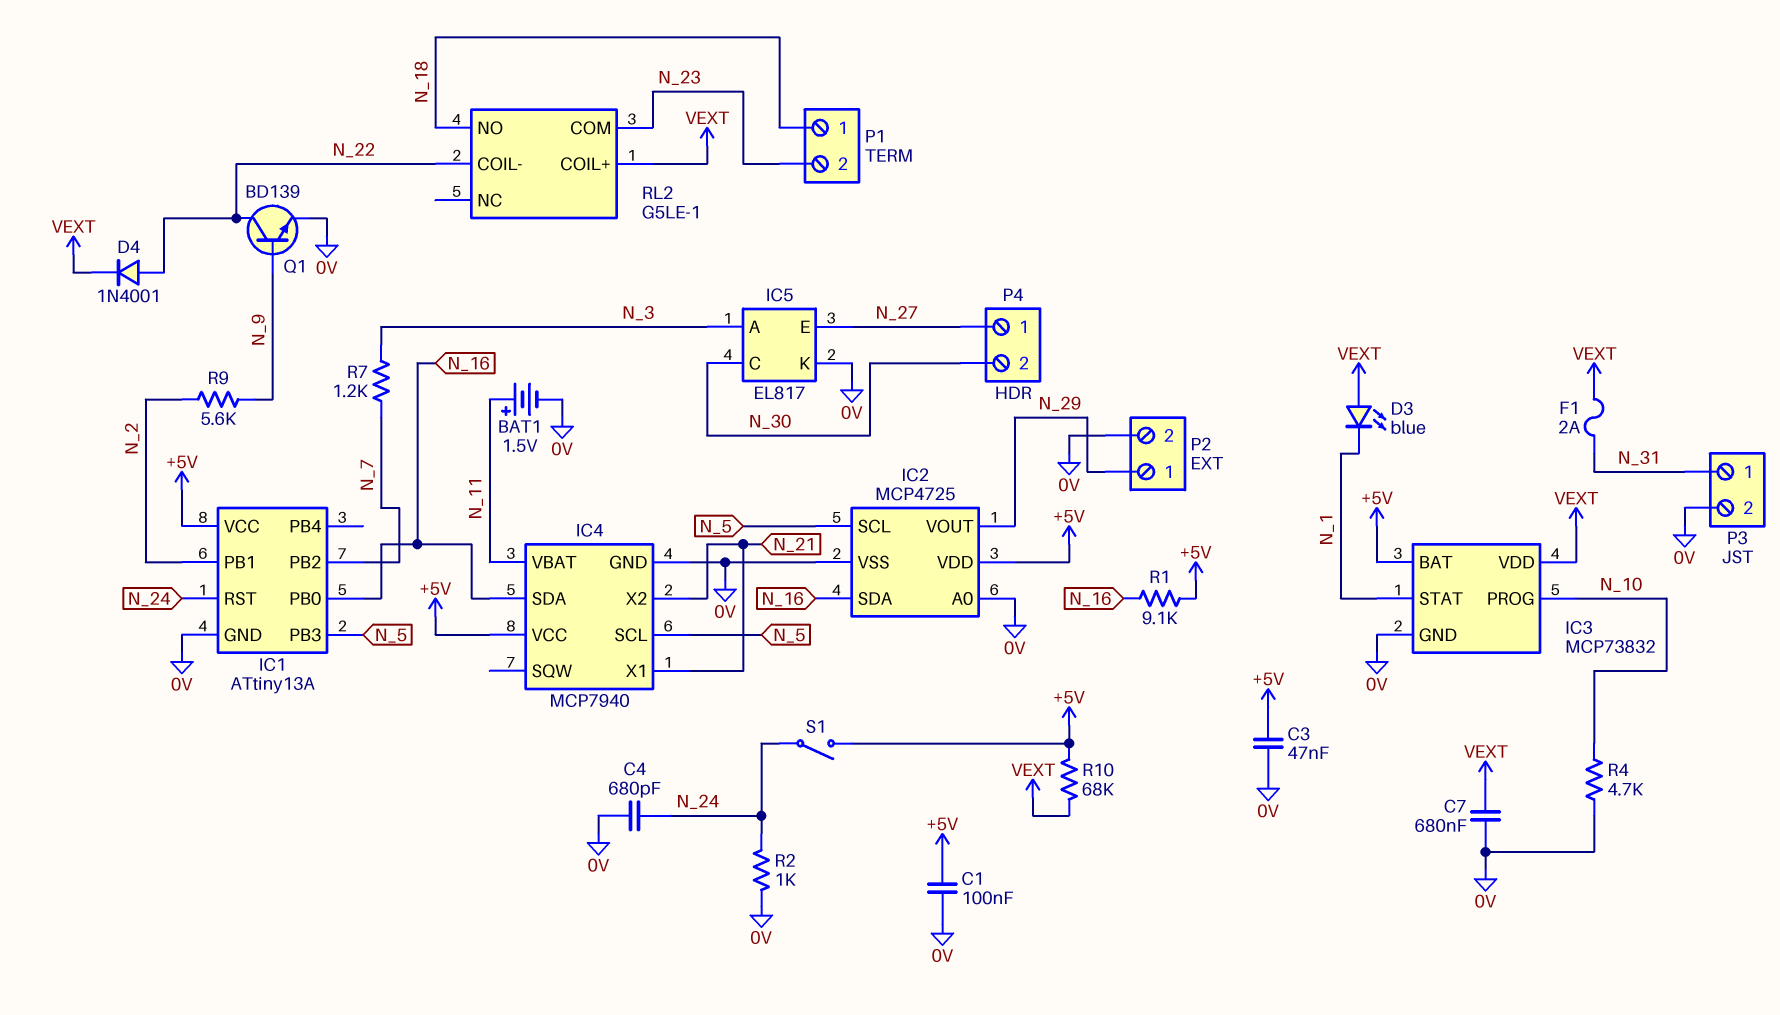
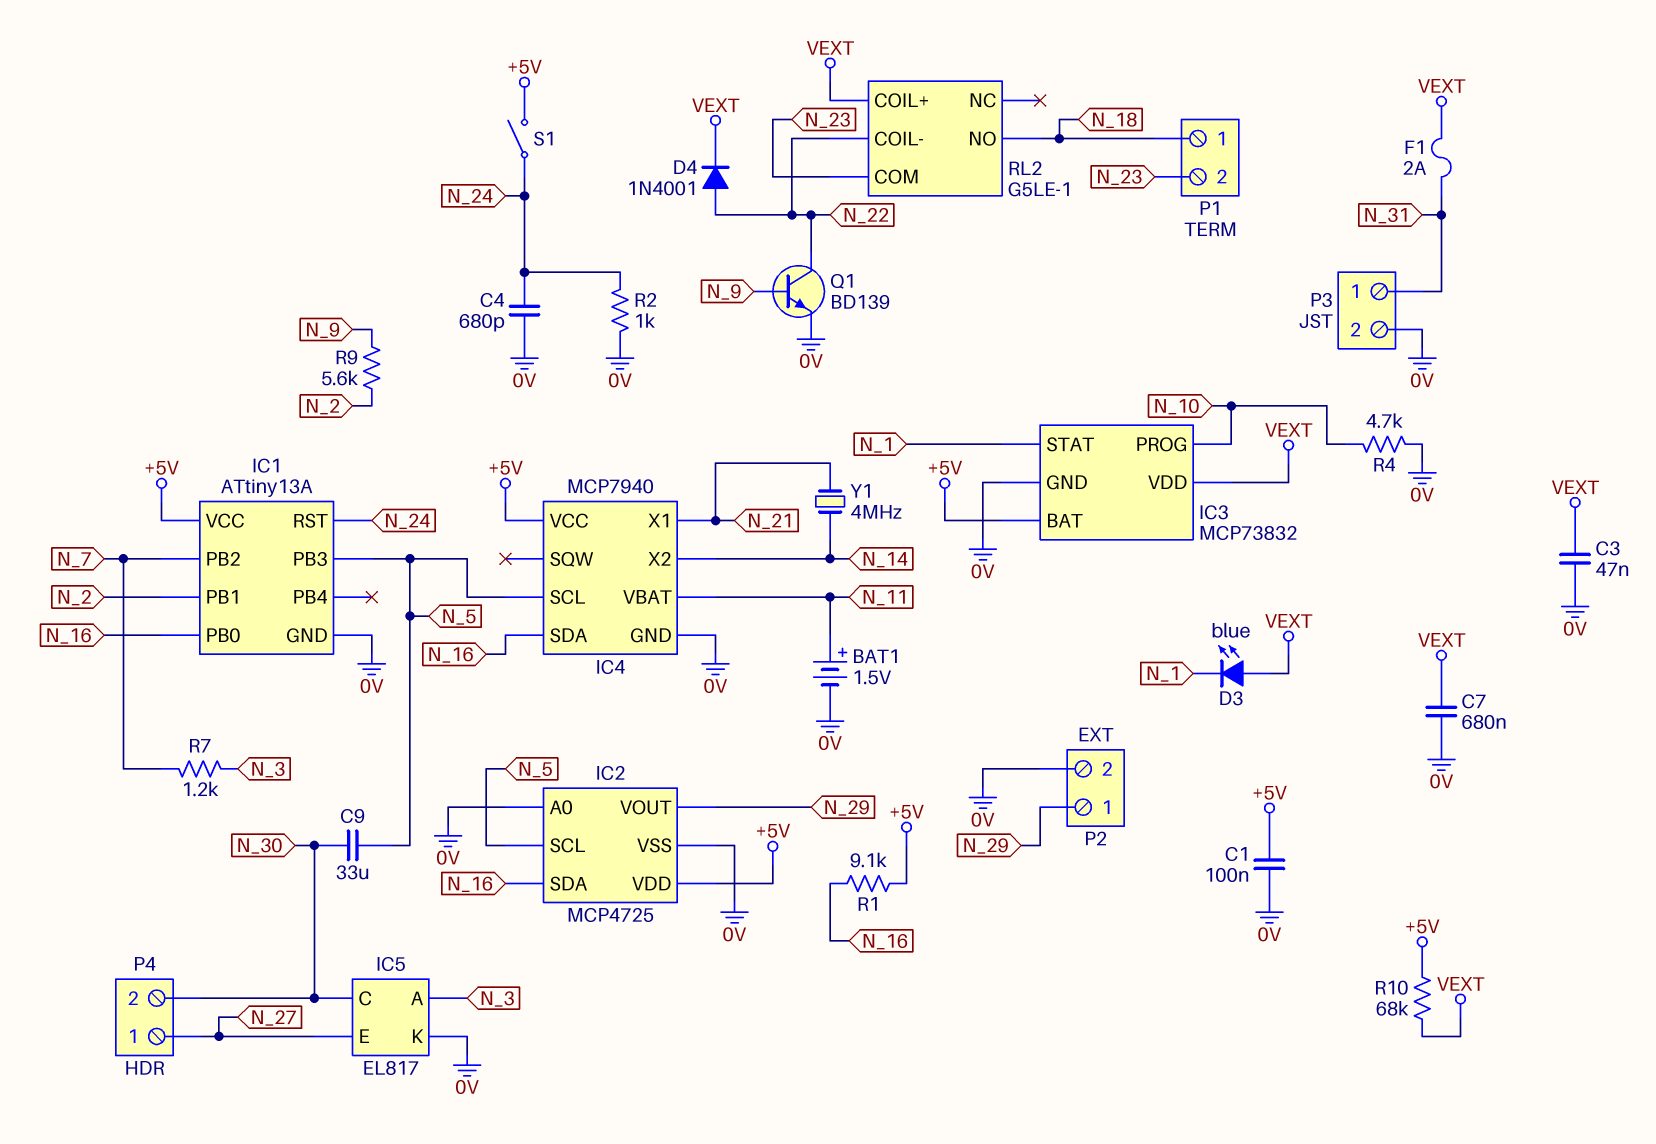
C3: 47nF (+5V, 0V) -> 47nF (0V, VEXT)
C9: none -> 33uF (N_5, N_30)
IC4 pin X2: N_21 -> N_14
Y1: none -> 4MHz (N_14, N_21)

